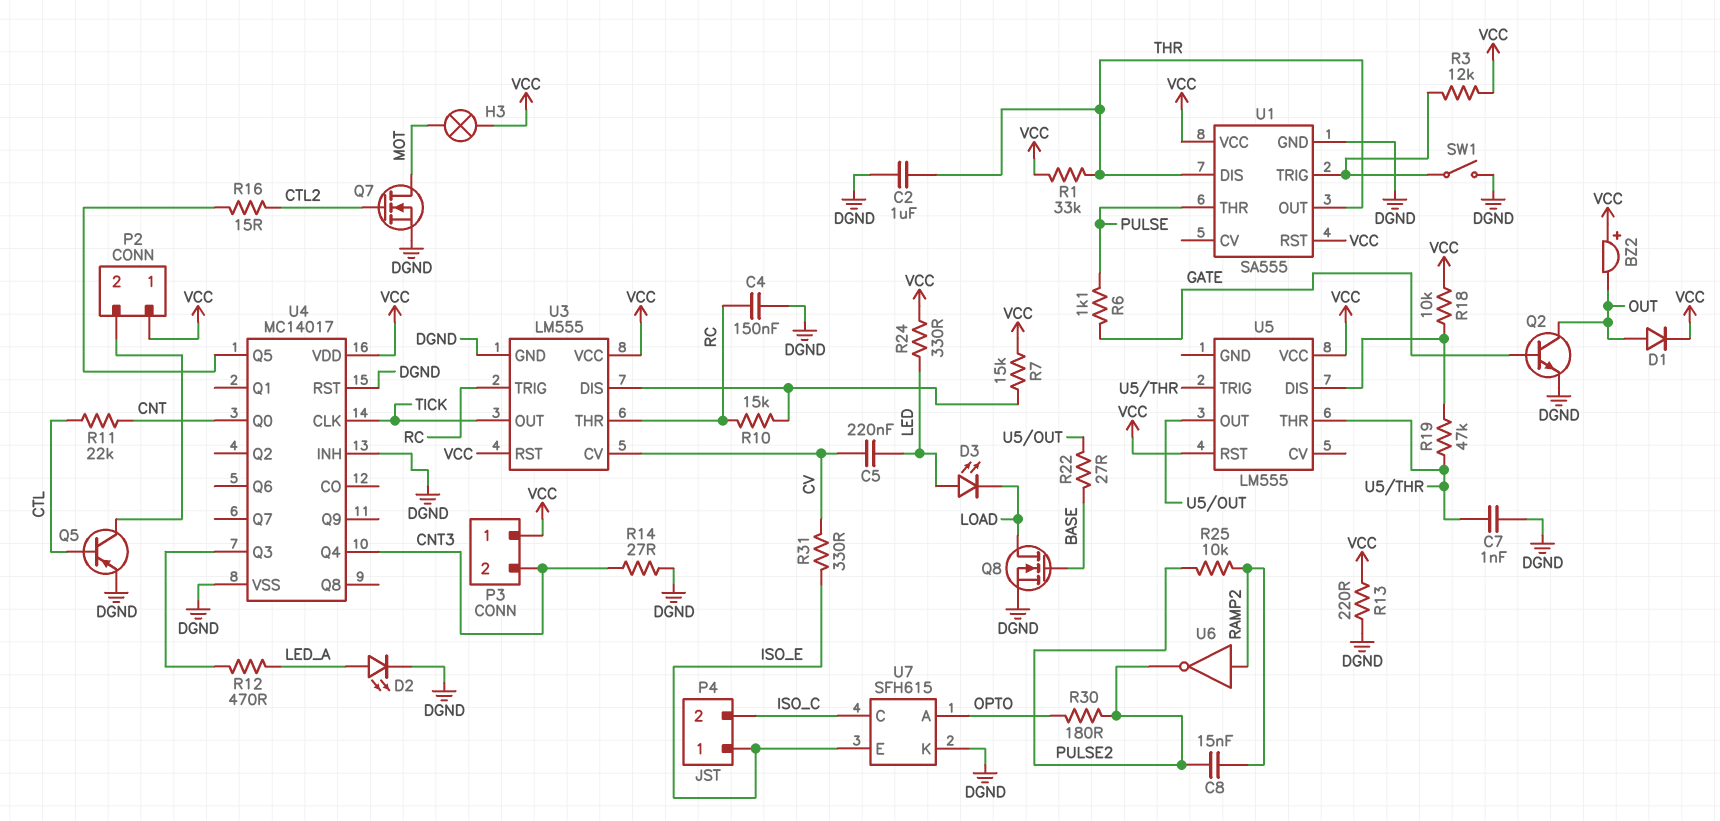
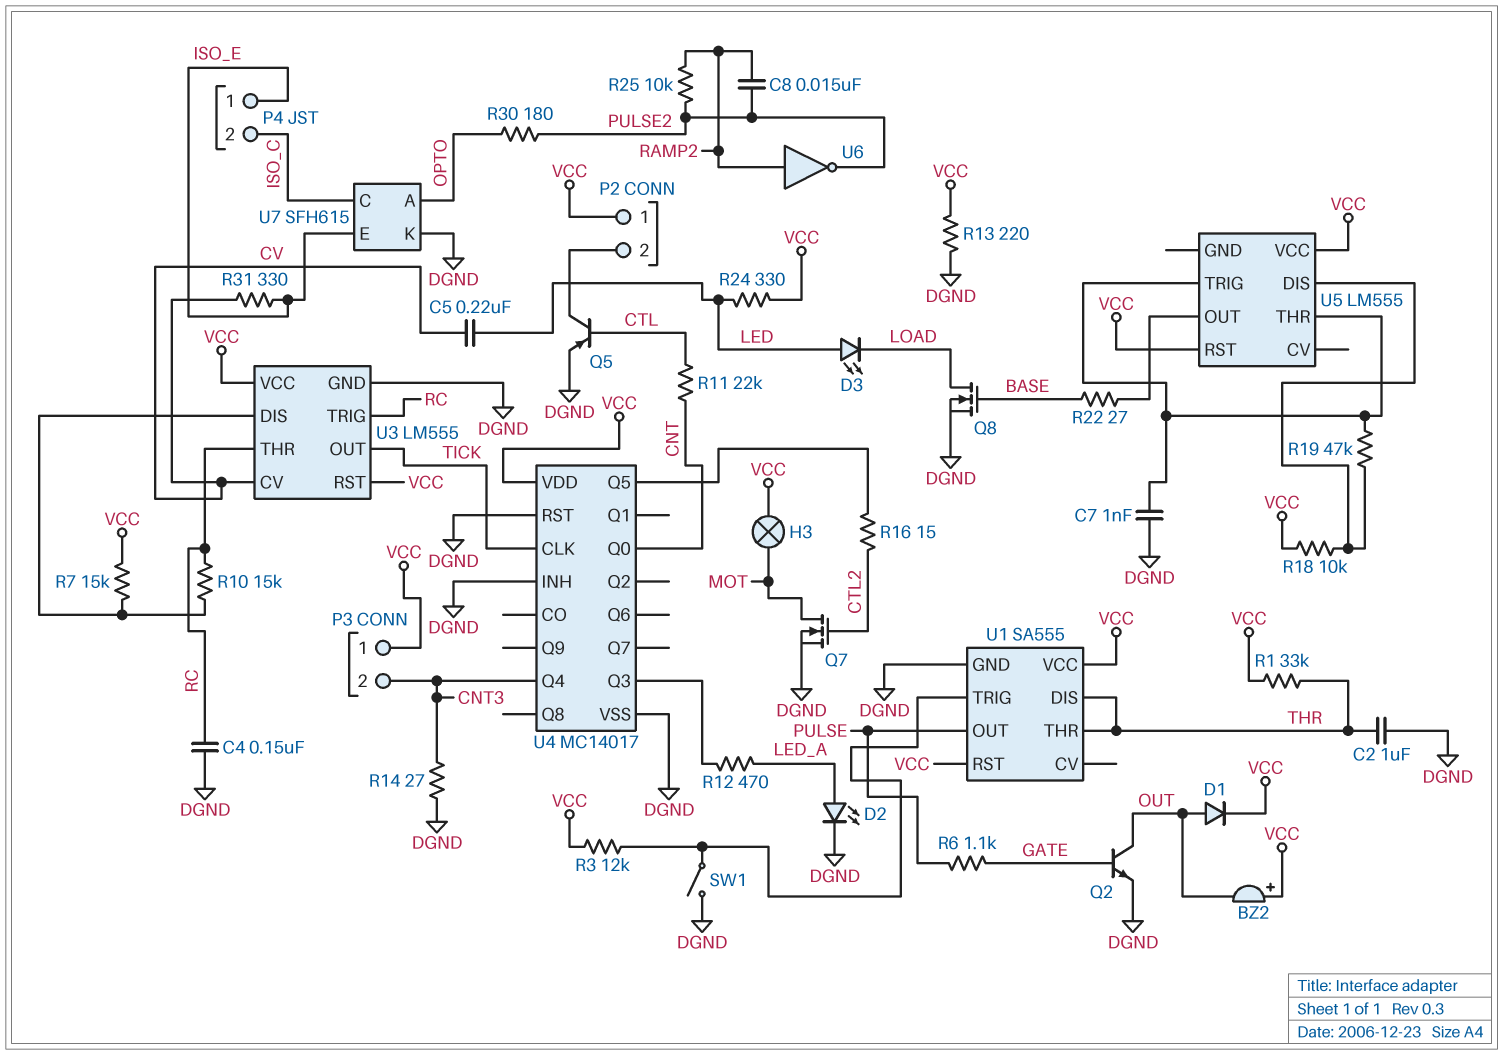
U1 pin OUT: THR -> PULSE
U1 pin THR: PULSE -> THR

